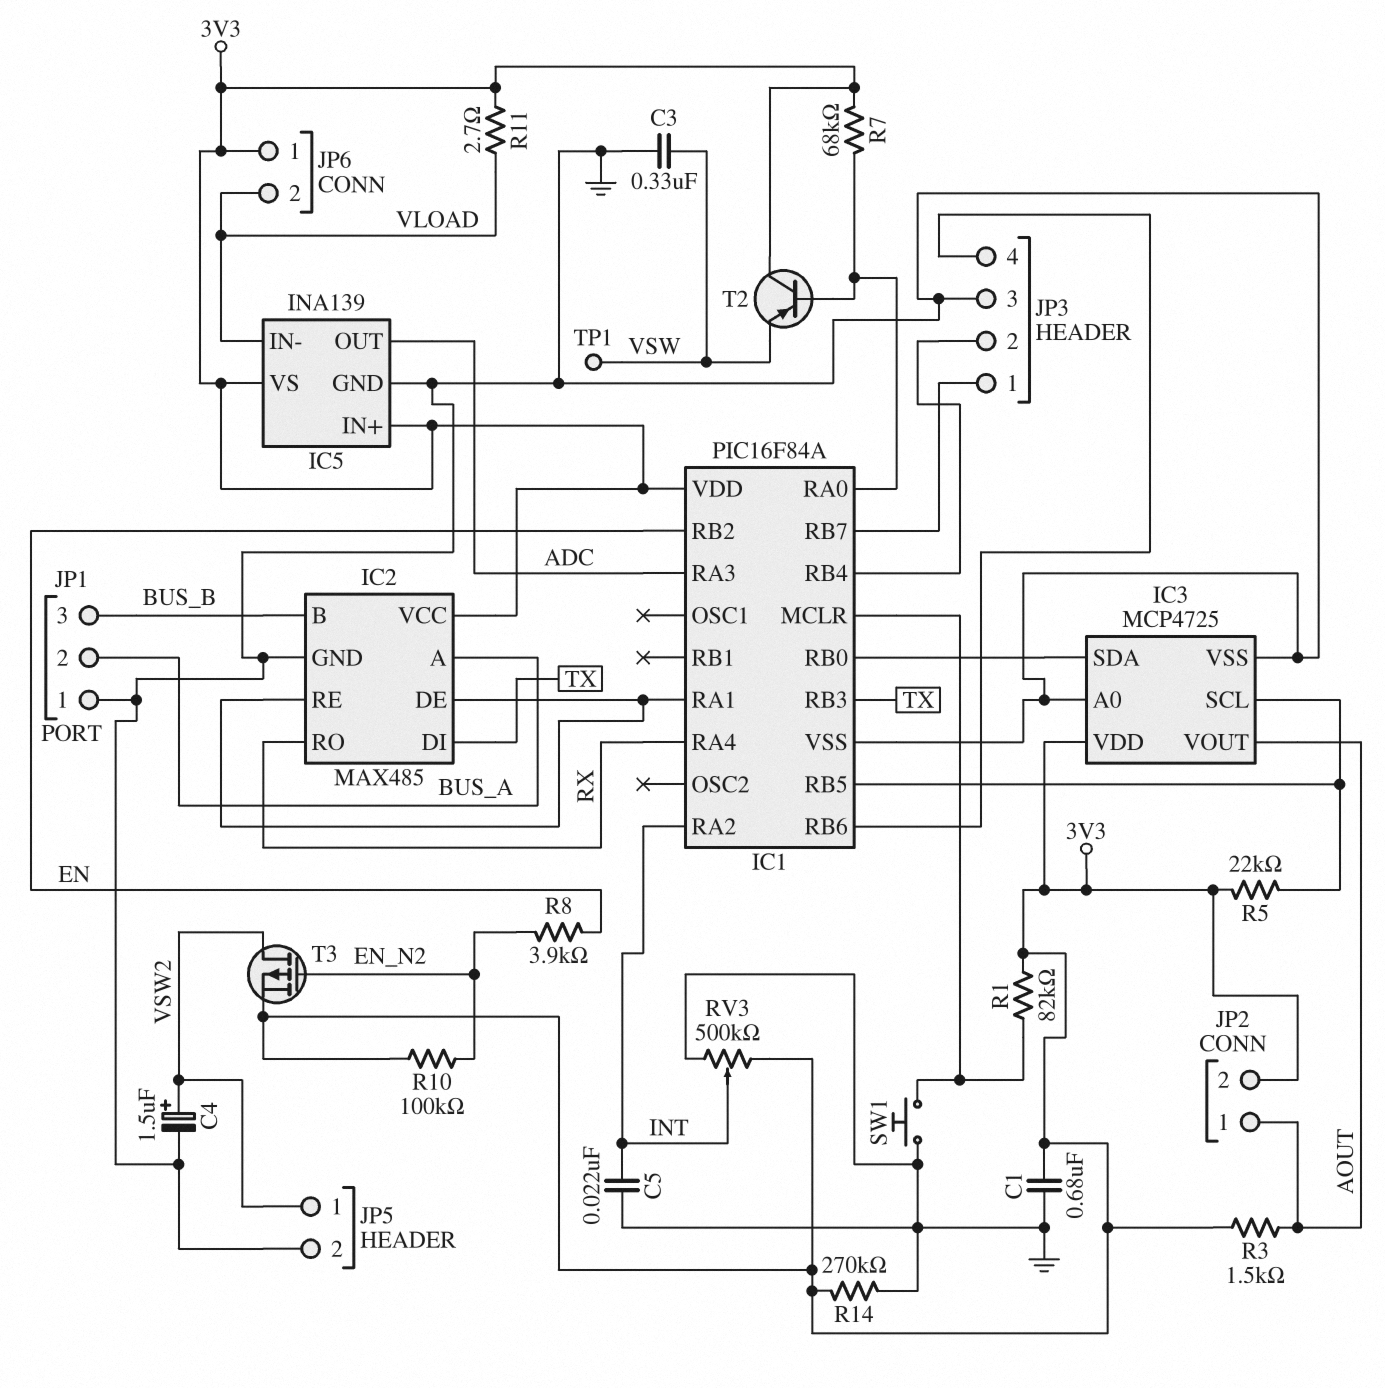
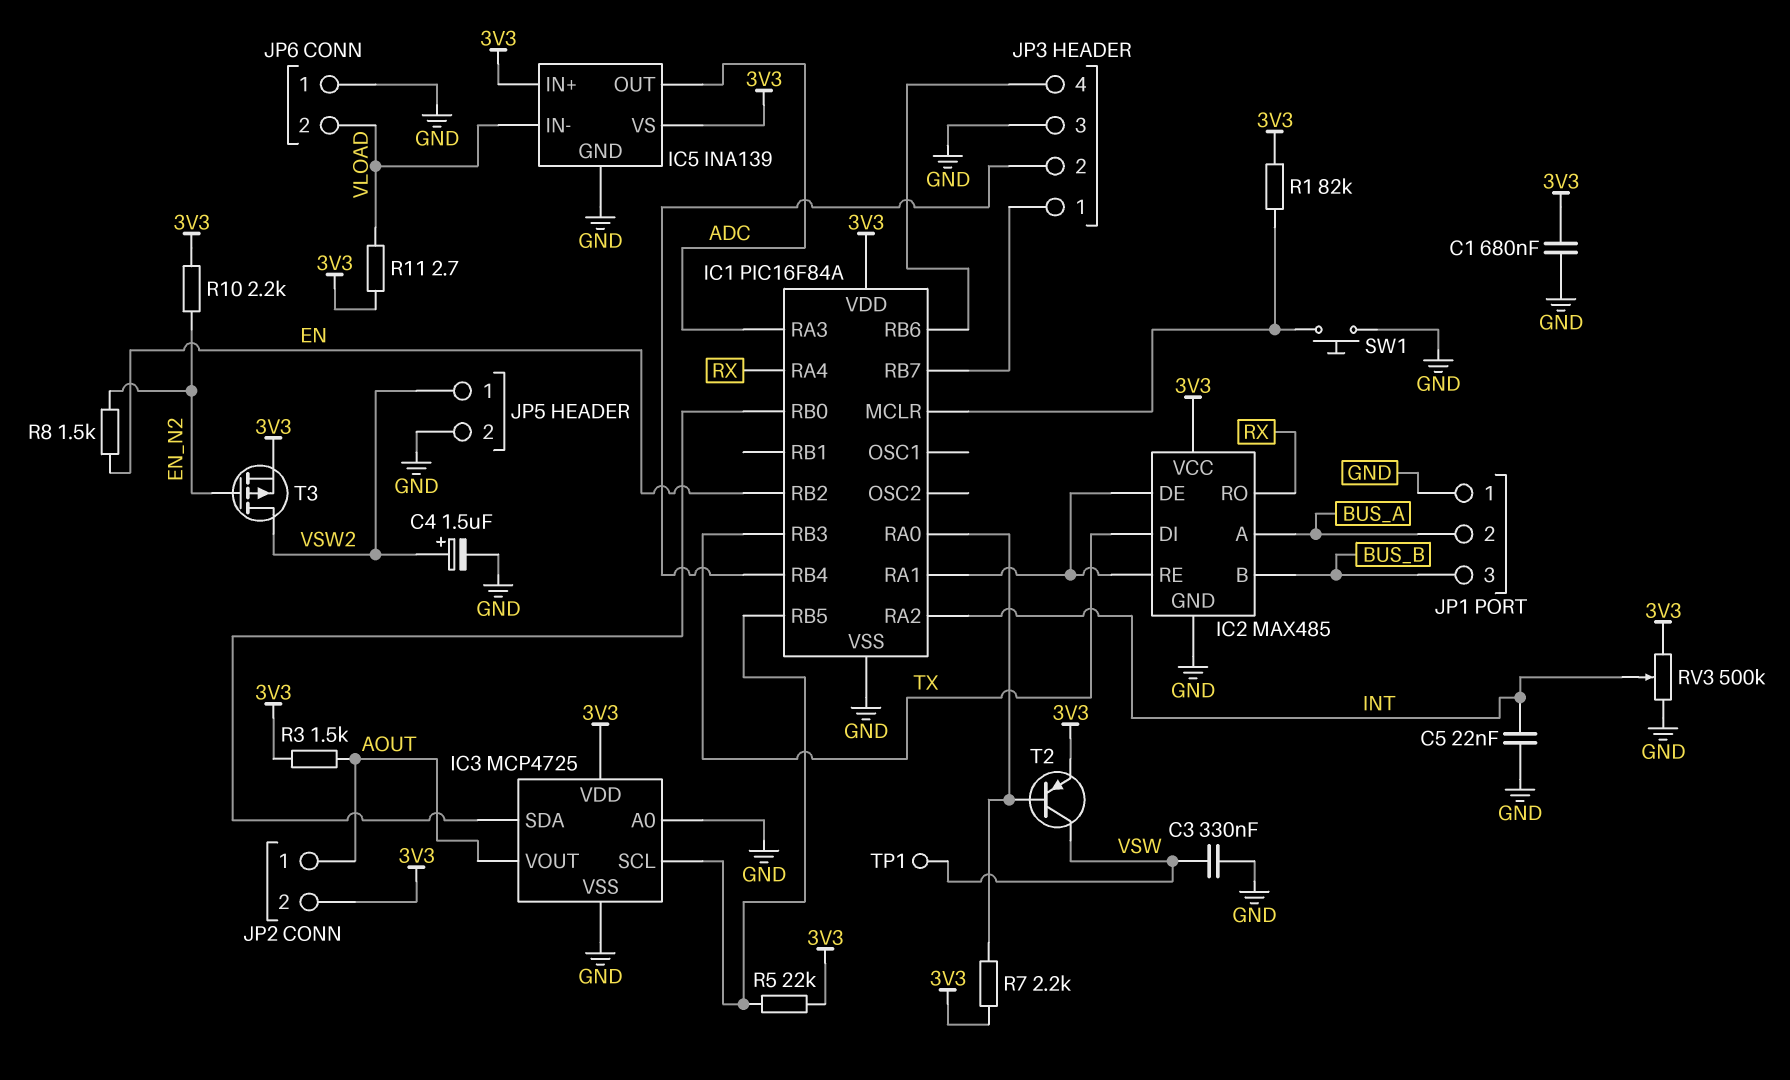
JP6 pin 1: 3V3 -> GND
R7: 68k (3V3, IC1/RA0) -> 2.2k (3V3, IC1/RA0)
R8: 3.9k (EN, EN_N2) -> 1.5k (EN, EN_N2)
R10: 100k (3V3, EN_N2) -> 2.2k (3V3, EN_N2)
R14: 270k (3V3, GND) -> none
T2: PNP (B IC1/RA0, C 3V3, E VSW) -> PNP (B IC1/RA0, C VSW, E 3V3)

